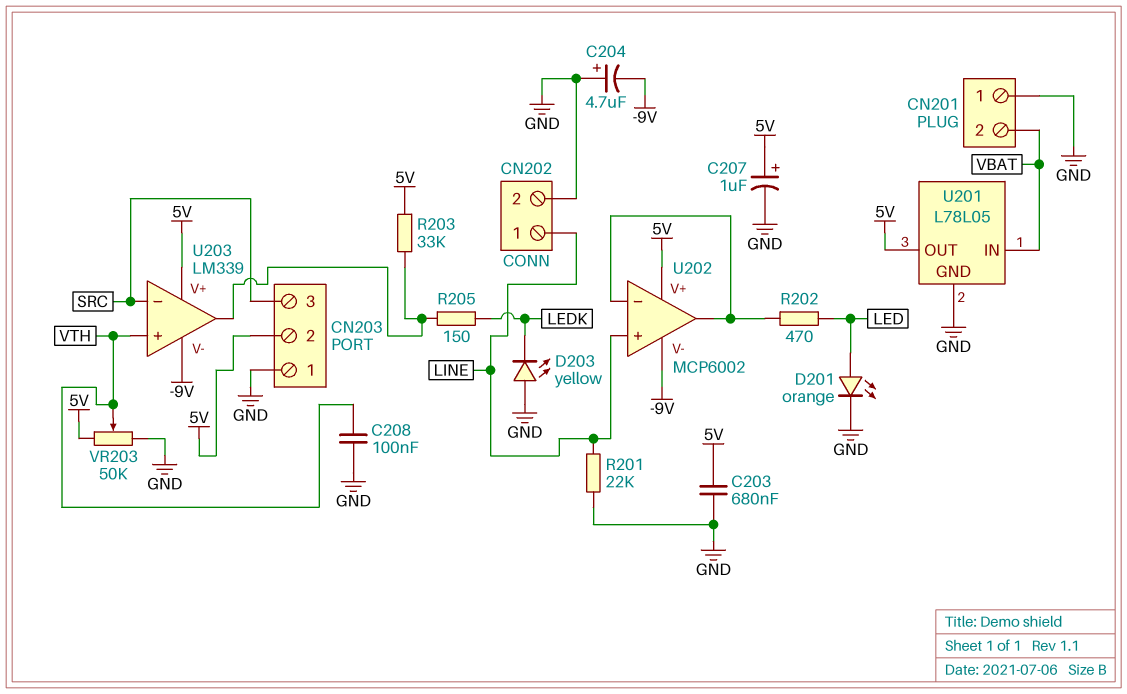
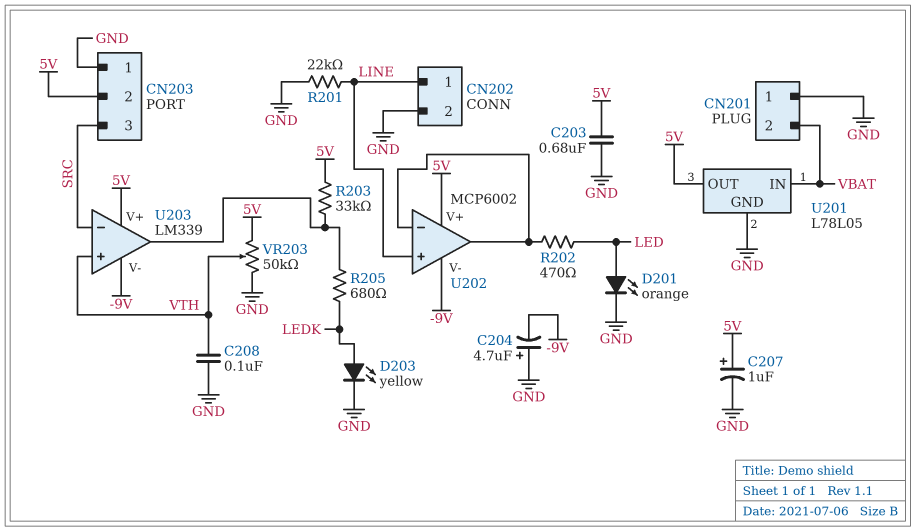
D203: LED yellow (A GND, K LEDK) -> LED yellow (A LEDK, K GND)
R205: 150 (LEDK, U203/out) -> 680 (LEDK, U203/out)

